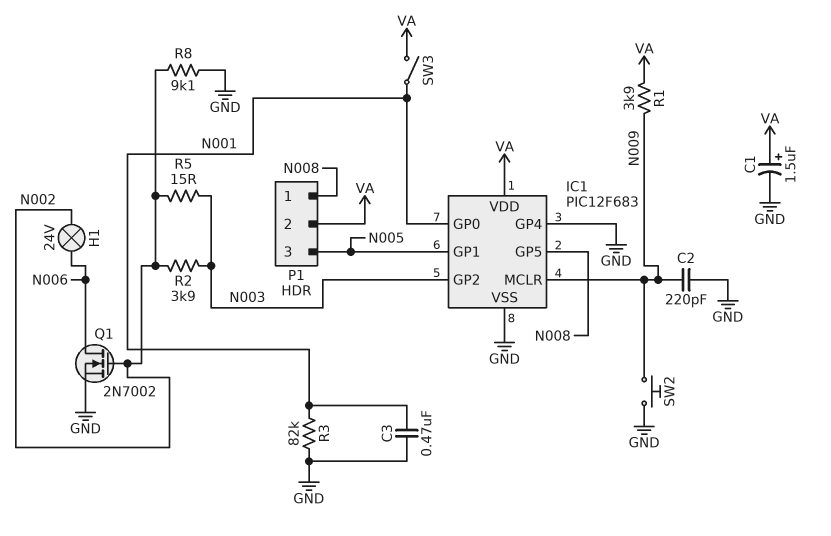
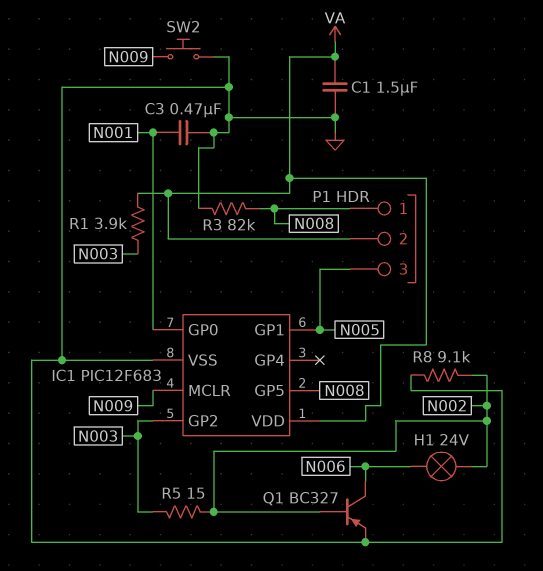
C1: 1.5uF (plus VA, minus GND) -> 1.5uF (GND, VA)
C2: 220pF (GND, N009) -> none
IC1 pin GP4: GND -> none
Q1: NMOS 2N7002 (G N002, D N006, S GND) -> PNP BC327 (B N002, C N006, E GND)
R1: 3.9k (N009, VA) -> 3.9k (N003, VA)
R2: 3.9k (N002, N003) -> none
R3: 82k (GND, N001) -> 82k (GND, N008)
SW3: switch (N001, VA) -> none

